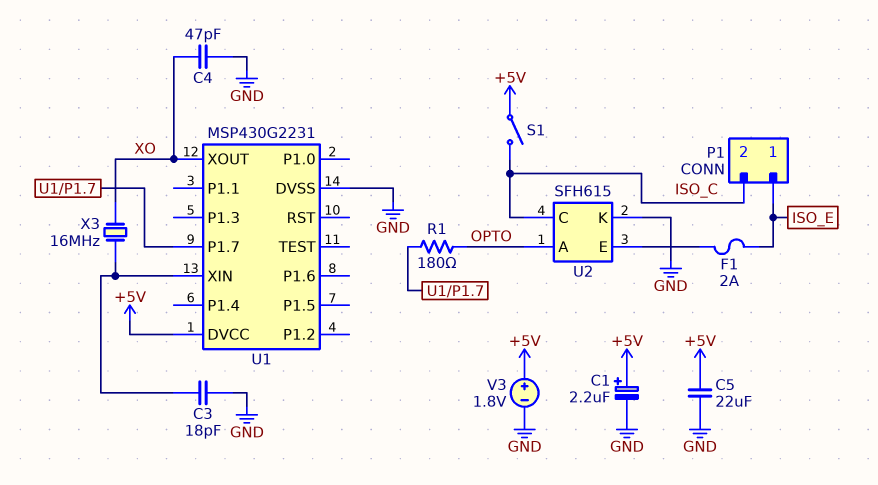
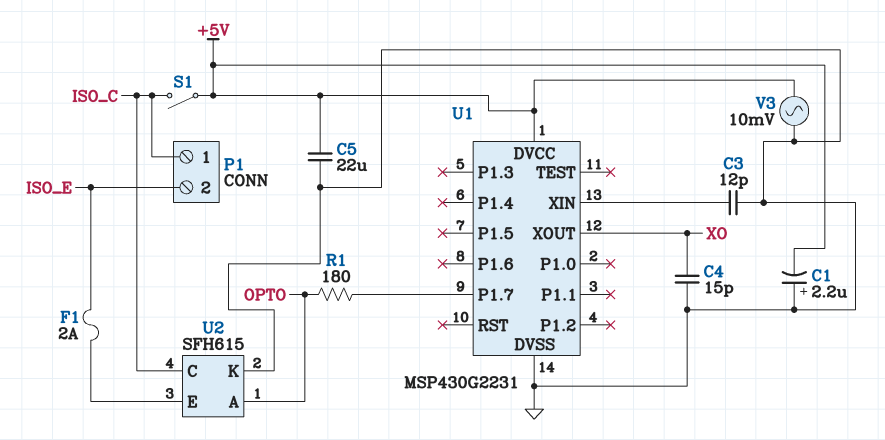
C1: 2.2uF (plus +5V, minus GND) -> 2.2uF (plus GND, minus +5V)
C3: 18pF (GND, U1/XIN) -> 12pF (GND, U1/XIN)
C4: 47pF (GND, XO) -> 15pF (GND, XO)
P1 pin 1: ISO_E -> ISO_C
P1 pin 2: ISO_C -> ISO_E
V3: 1.8V (plus +5V, minus GND) -> AC 10mV (+5V, GND)
X3: 16MHz (U1/XIN, XO) -> none

